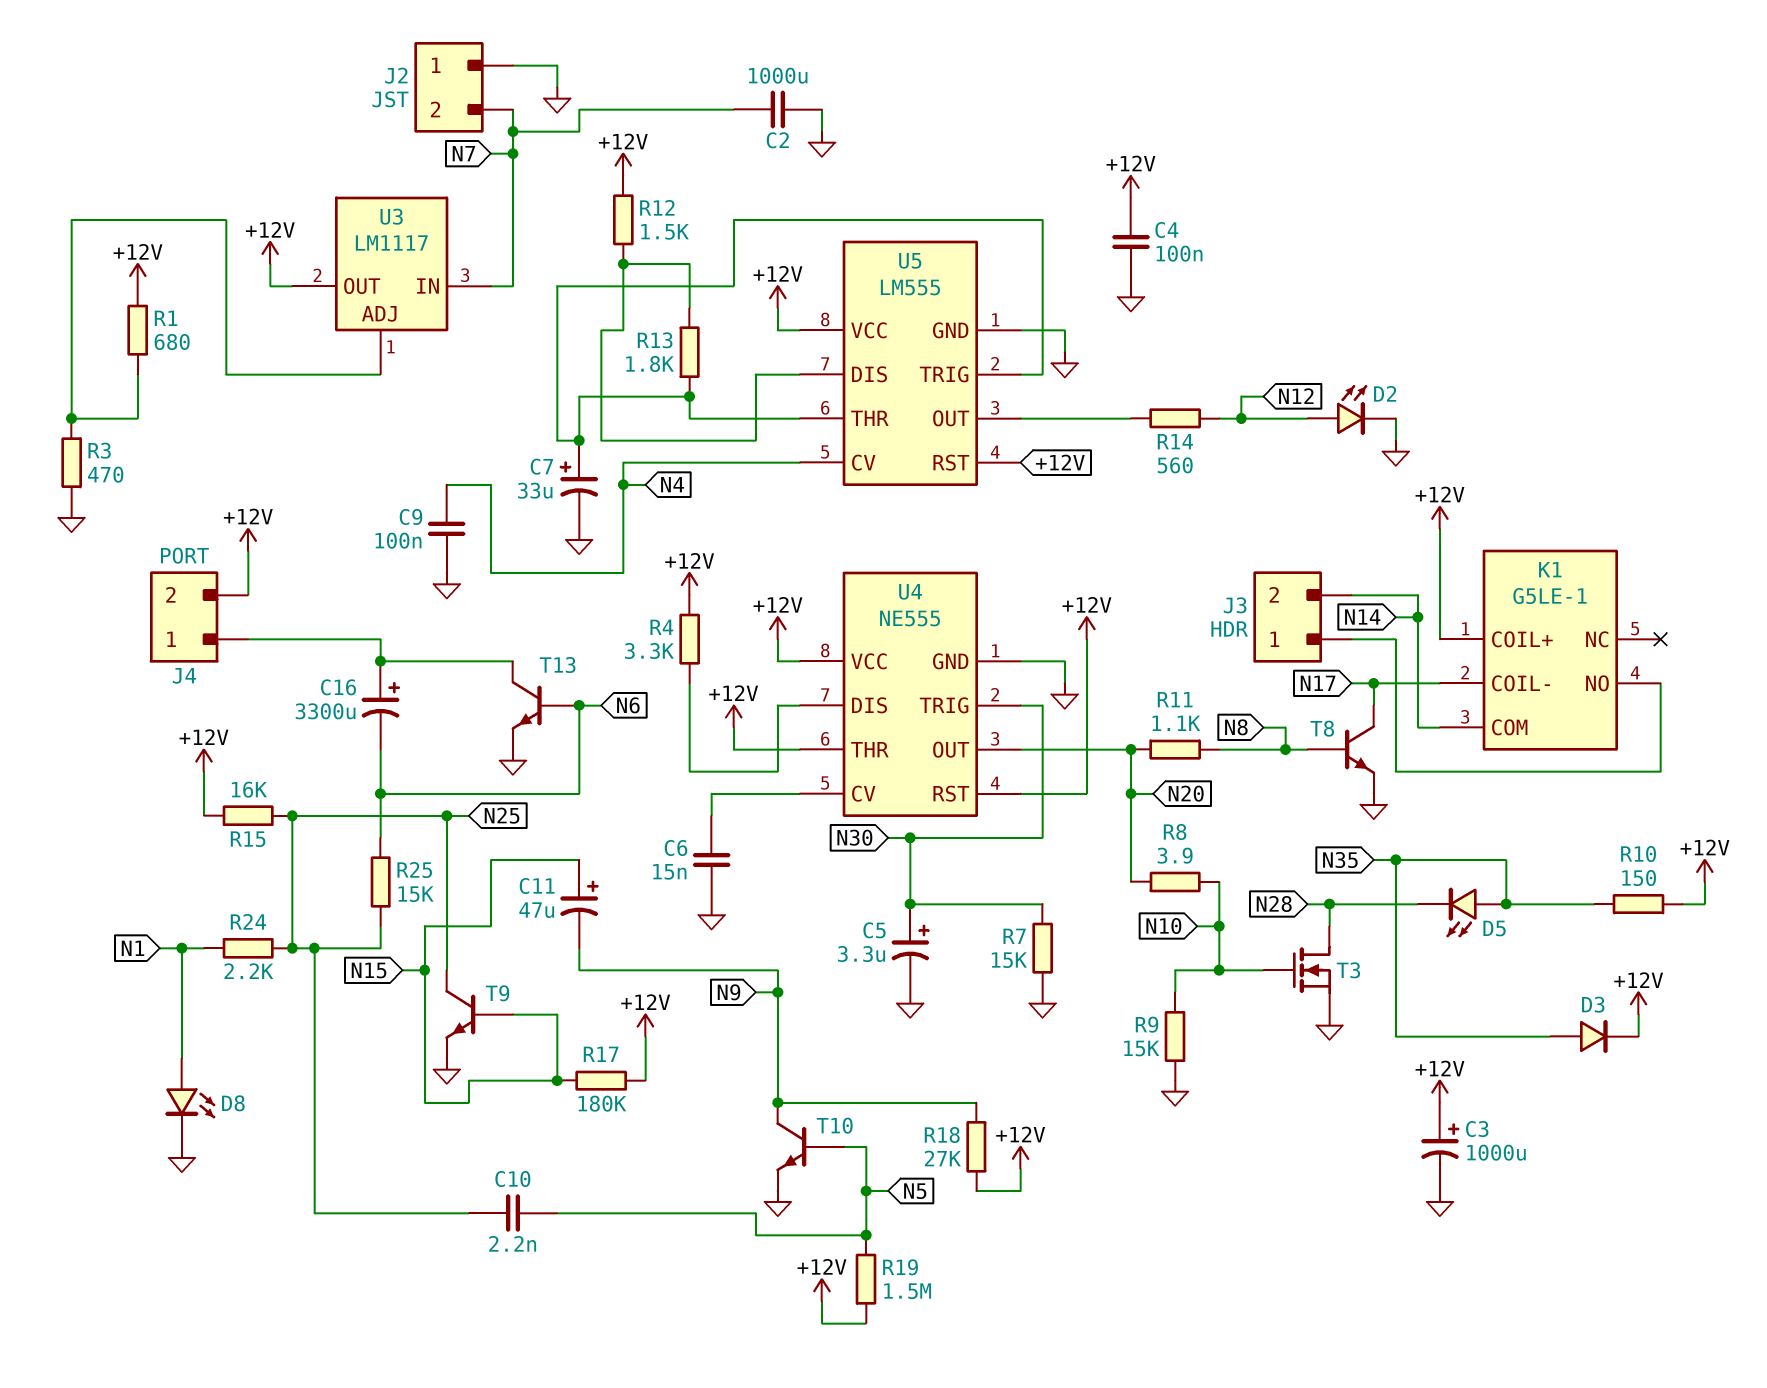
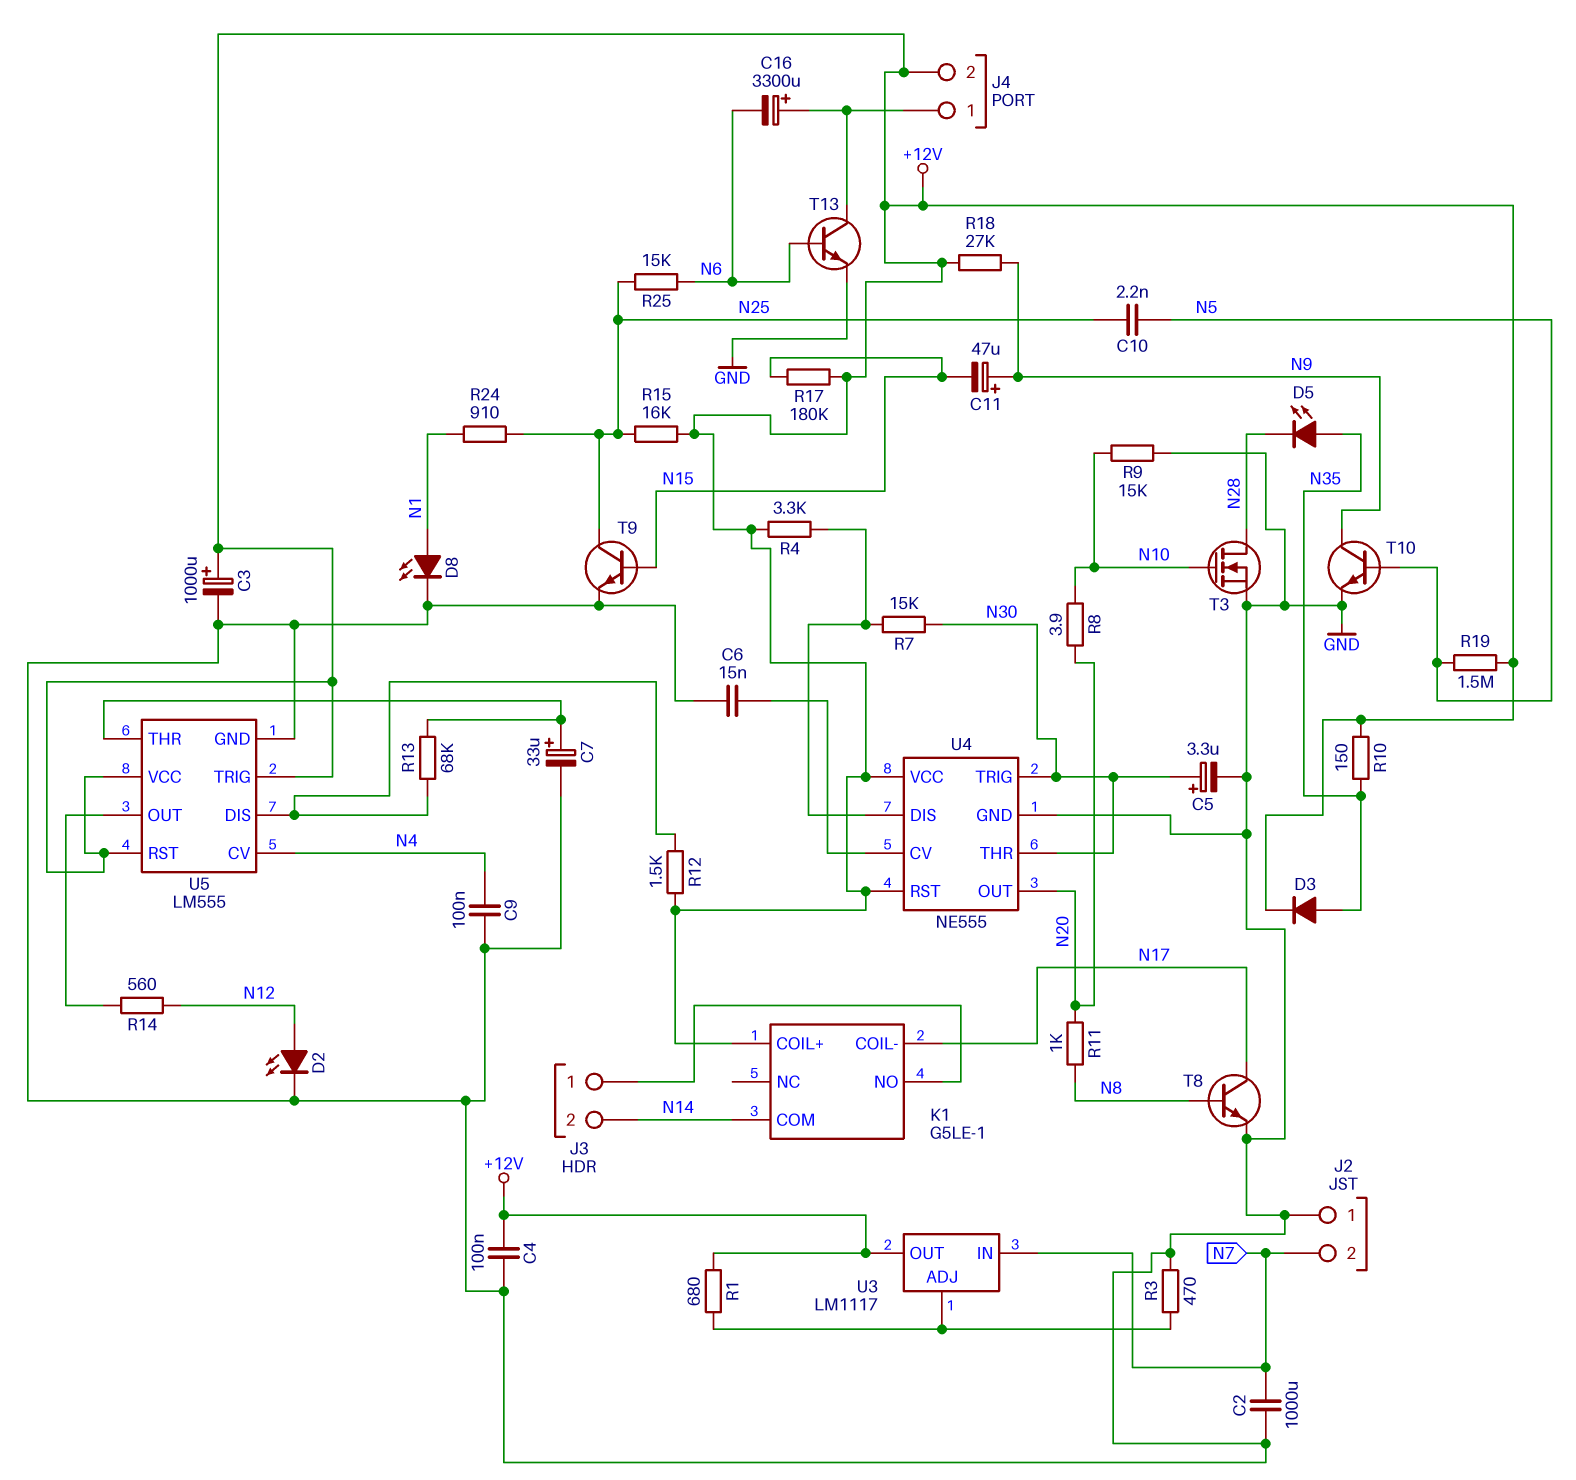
C11: 47uF (plus N15, minus N9) -> 47uF (plus N9, minus N15)
R7: 15k (GND, N30) -> 15k (N30, U4/DIS)
R11: 1.1k (N8, N20) -> 1k (N8, N20)
R13: 1.8k (U5/DIS, U5/THR) -> 68k (U5/DIS, U5/THR)
R24: 2.2k (N1, N25) -> 910 (N1, N25)
U4 pin THR: +12V -> N30
U5 pin TRIG: U5/THR -> +12V

